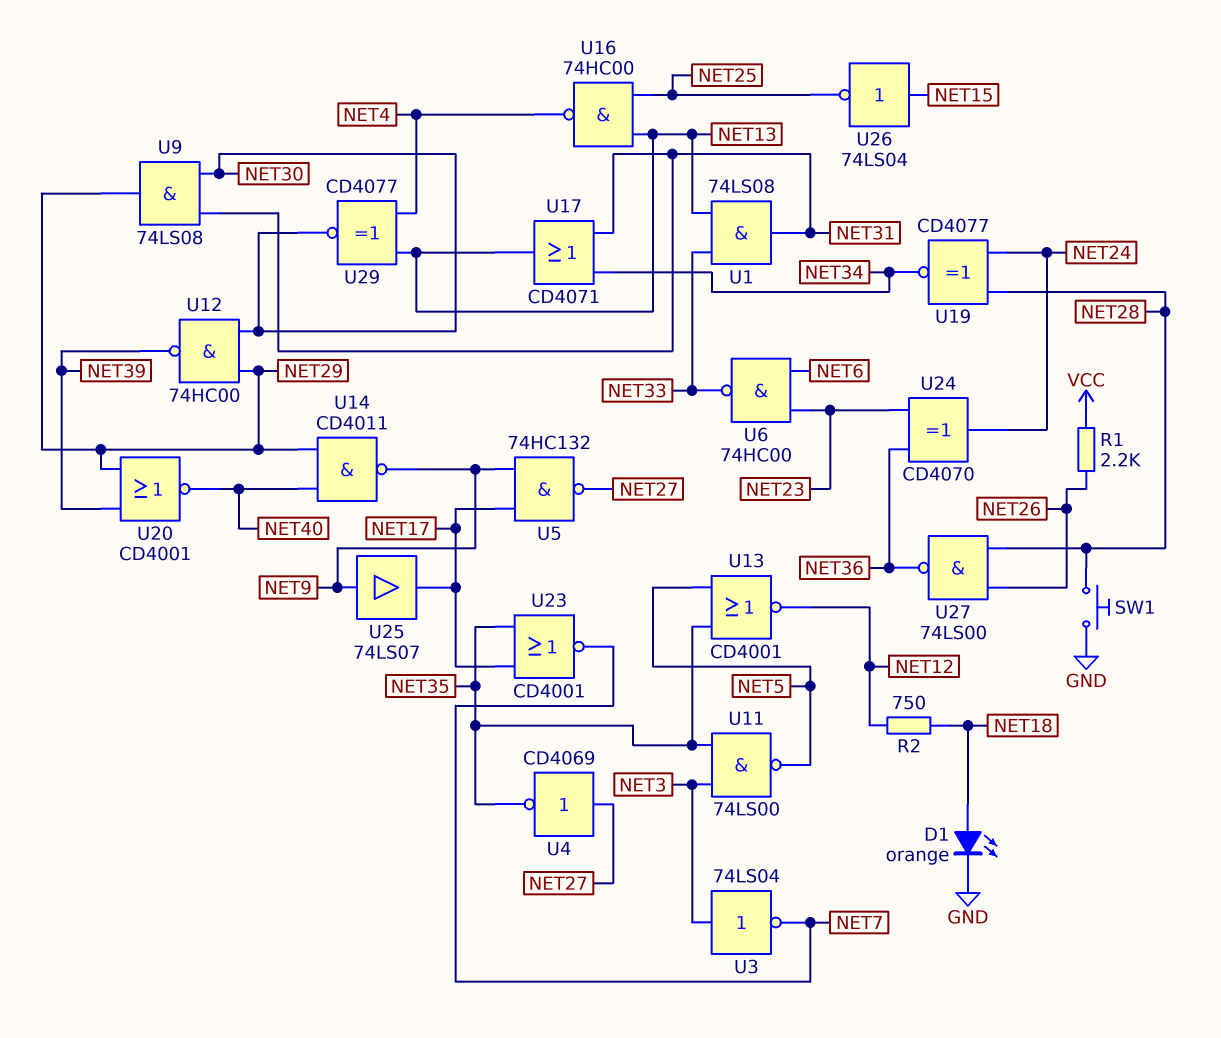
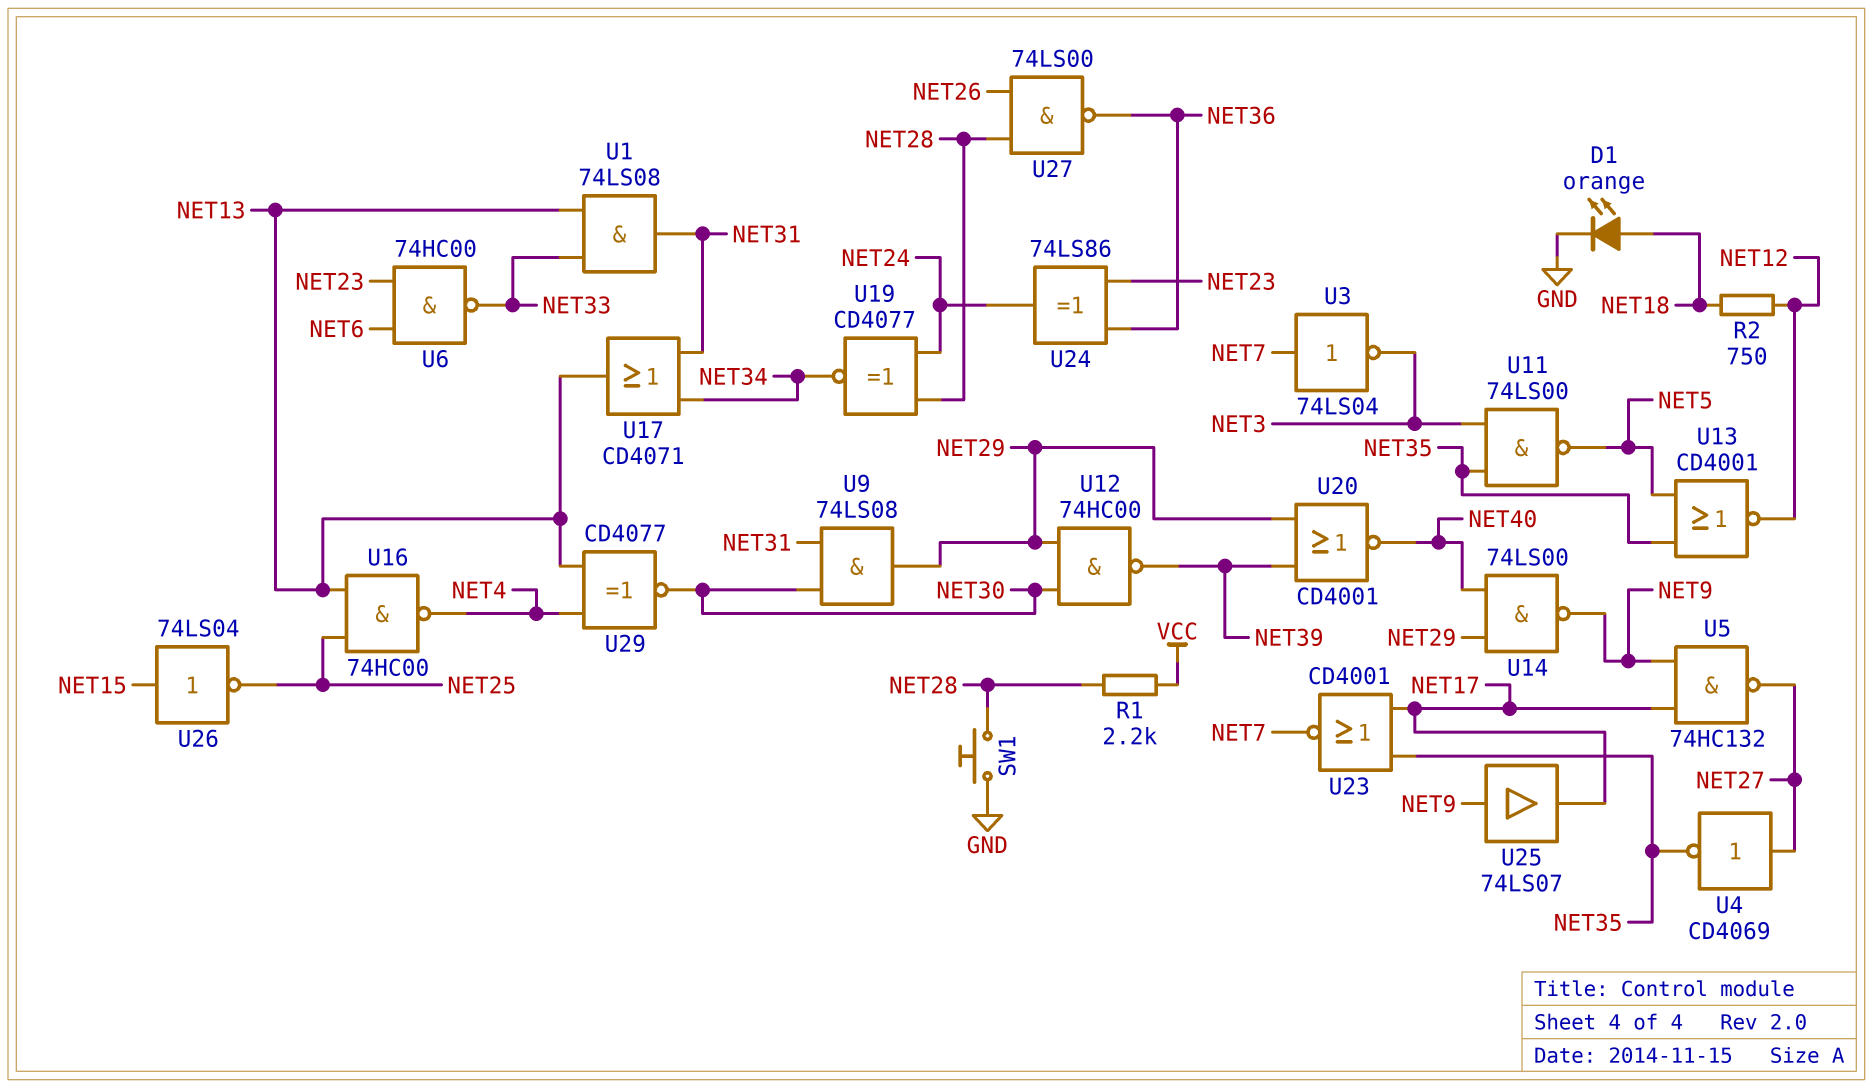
R1: 2.2k (NET26, VCC) -> 2.2k (NET28, VCC)
U3: NOT 74LS04 (in NET3, out NET7) -> NOT 74LS04 (in NET7, out NET3)
U14: NAND CD4011 (in NET29, in NET40, out NET9) -> NAND 74LS00 (in NET29, in NET40, out NET9)
U24: XOR CD4070 (in NET23, in NET36, out NET24) -> XOR 74LS86 (in NET23, in NET36, out NET24)

